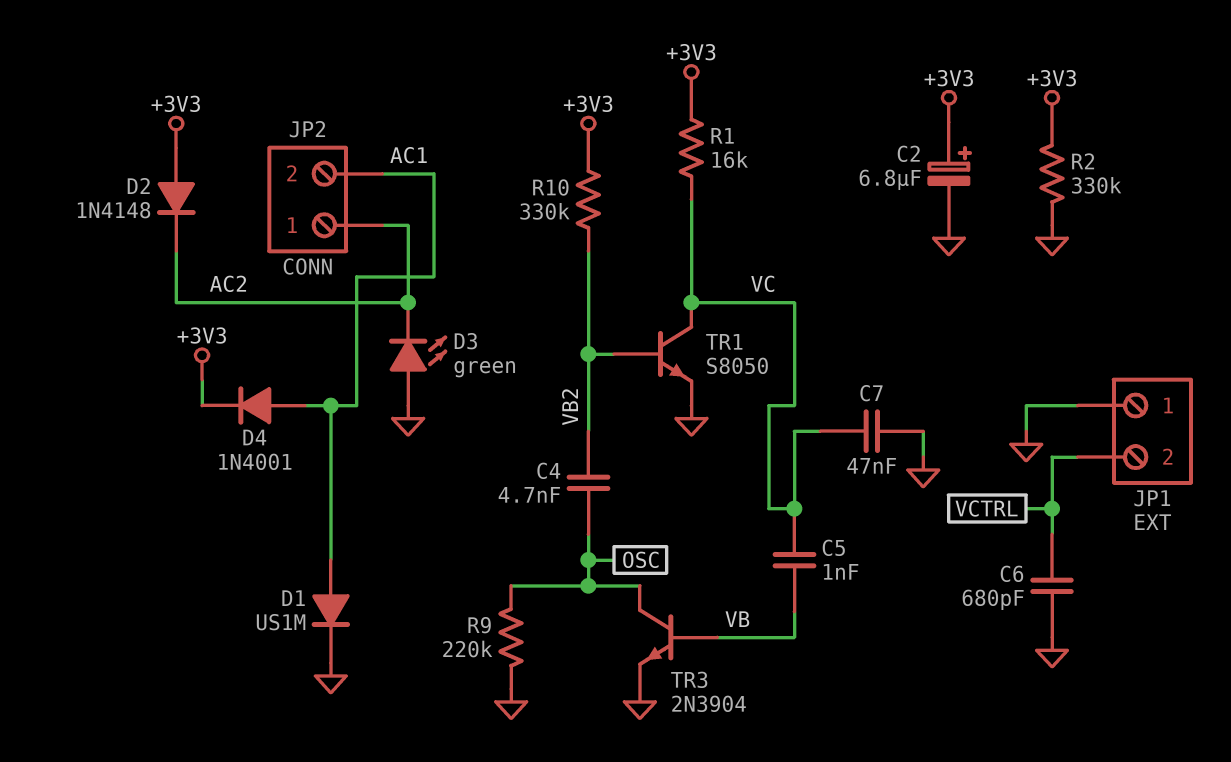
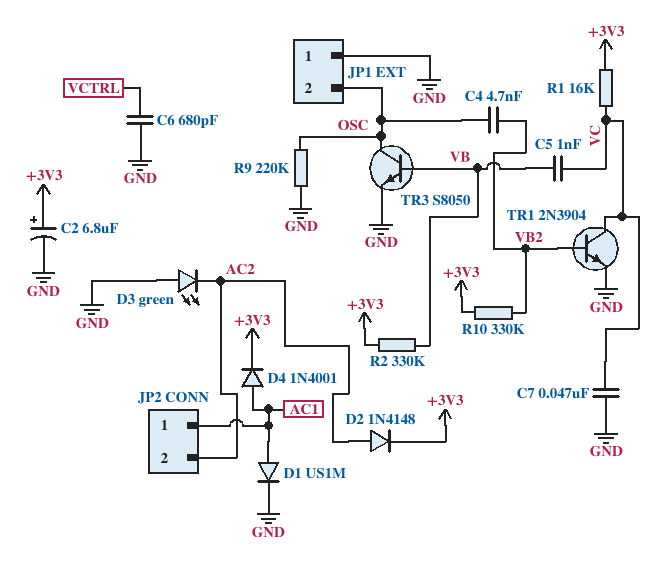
D2: diode 1N4148 (A +3V3, K AC2) -> diode 1N4148 (A AC2, K +3V3)
JP1 pin 2: VCTRL -> OSC
JP2 pin 1: AC2 -> AC1
JP2 pin 2: AC1 -> AC2
R2: 330k (+3V3, GND) -> 330k (+3V3, VB)
TR1: NPN S8050 (B VB2, C VC, E GND) -> NPN 2N3904 (B VB2, C VC, E GND)
TR3: NPN 2N3904 (B VB, C OSC, E GND) -> NPN S8050 (B VB, C OSC, E GND)

